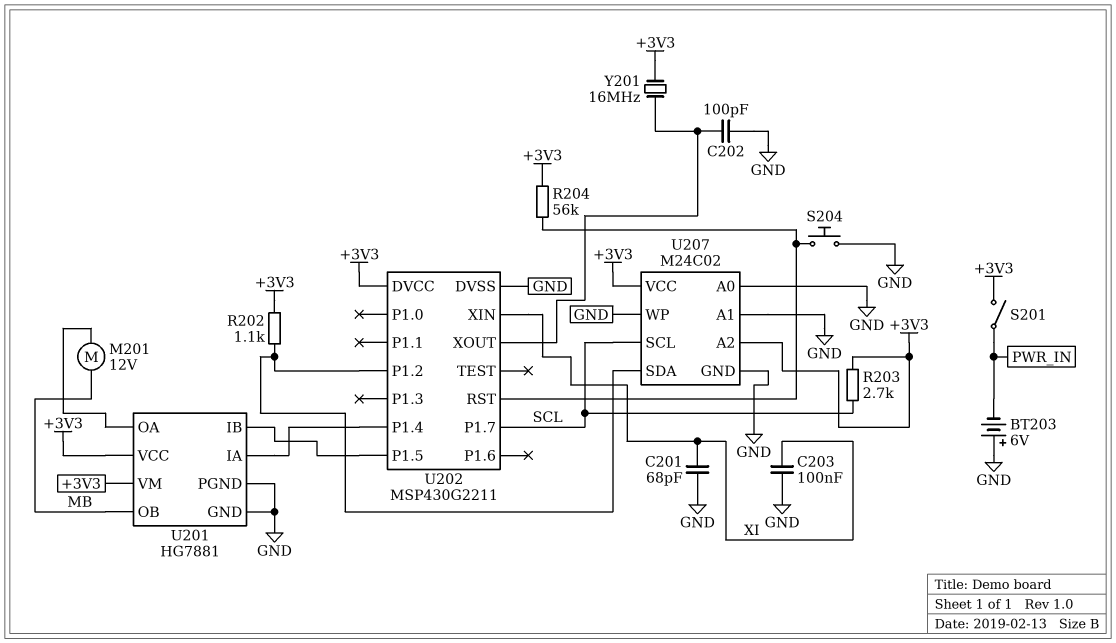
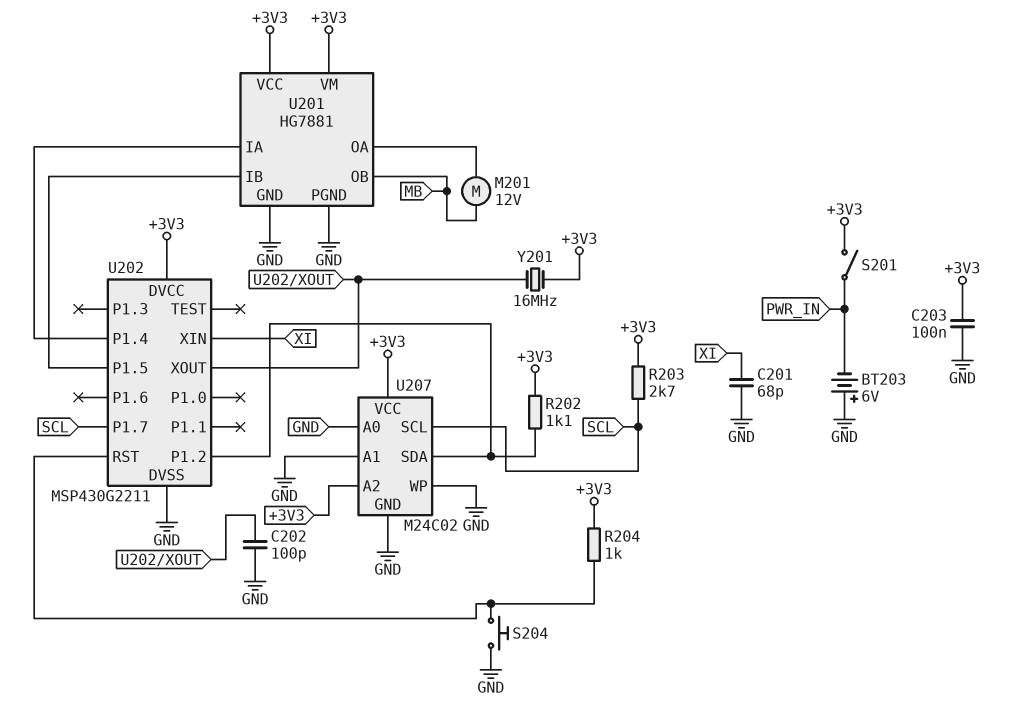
C203: 100nF (GND, XI) -> 100nF (+3V3, GND)
R204: 56k (+3V3, U202/RST) -> 1k (+3V3, U202/RST)

